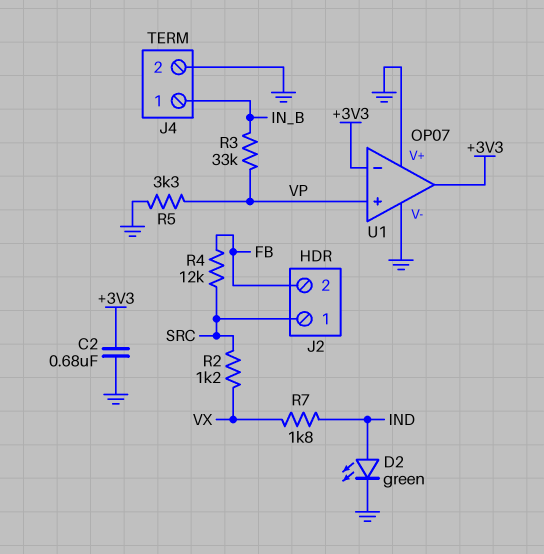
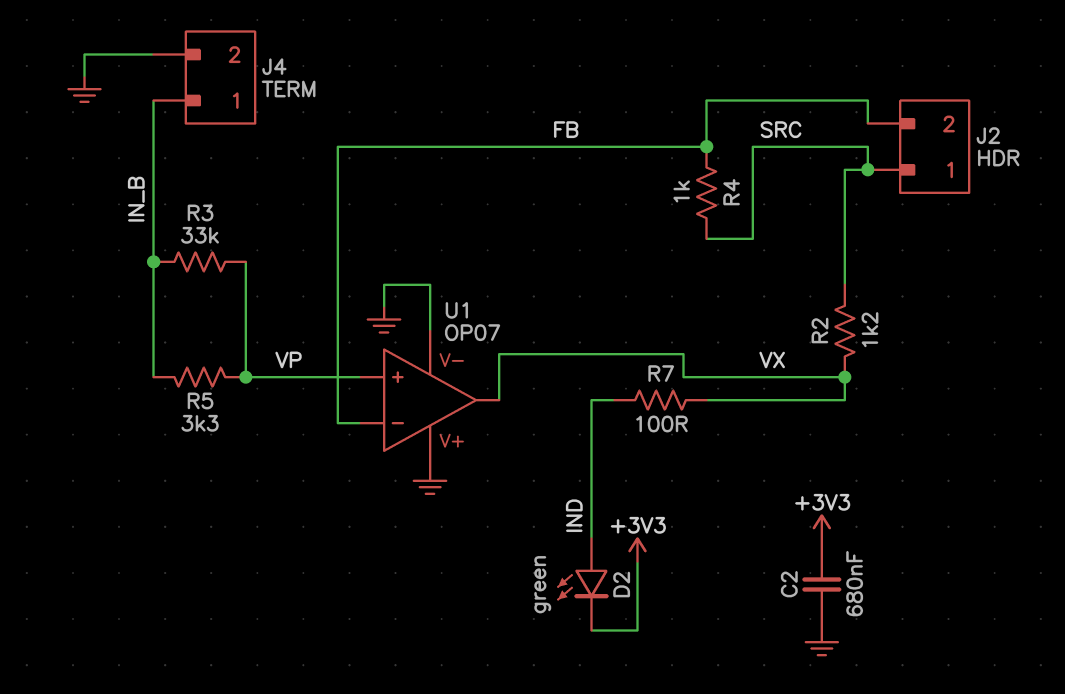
D2: LED green (A IND, K GND) -> LED green (A IND, K +3V3)
R4: 12k (FB, SRC) -> 1k (FB, SRC)
R5: 3.3k (GND, VP) -> 3.3k (IN_B, VP)
R7: 1.8k (IND, VX) -> 100 (IND, VX)
U1 pin in-: +3V3 -> FB
U1 pin out: +3V3 -> VX

